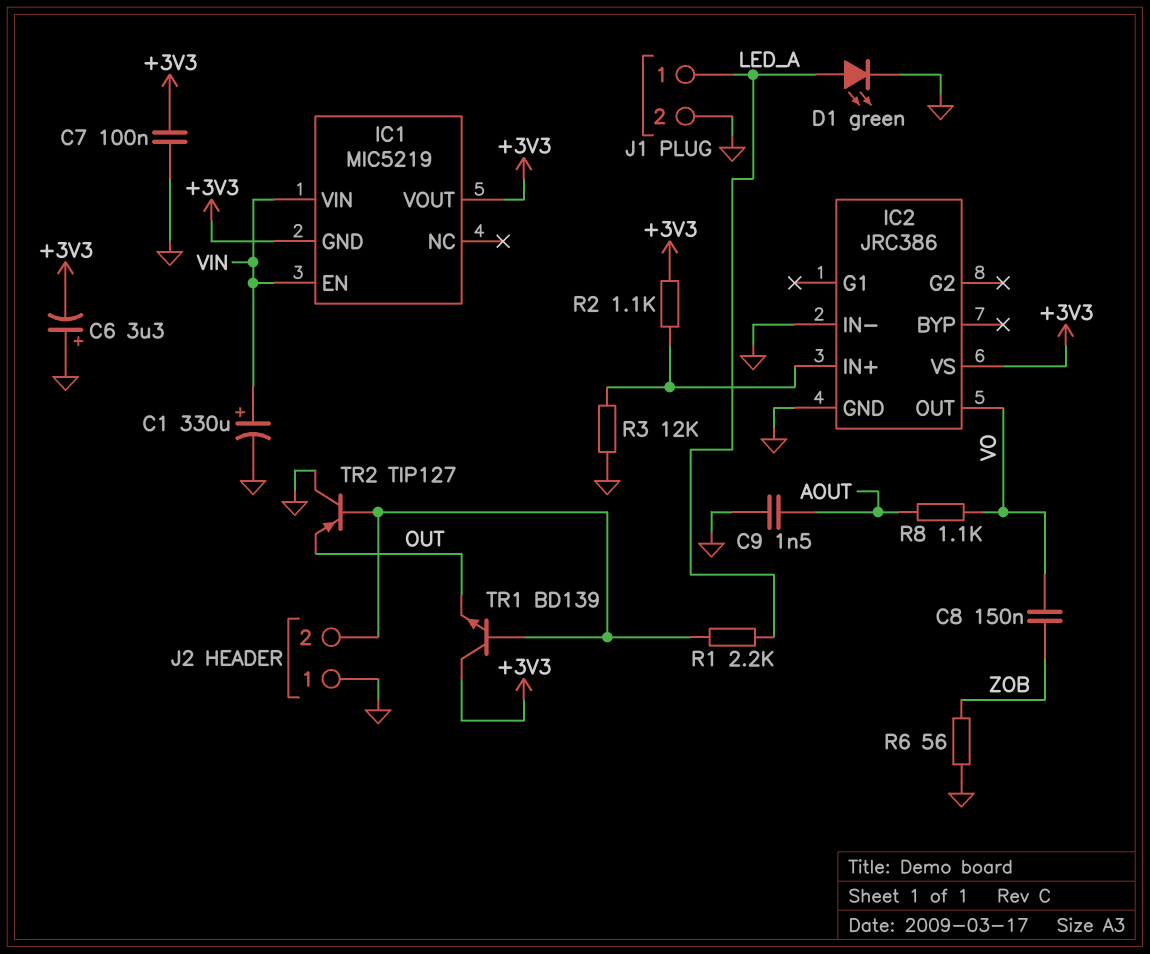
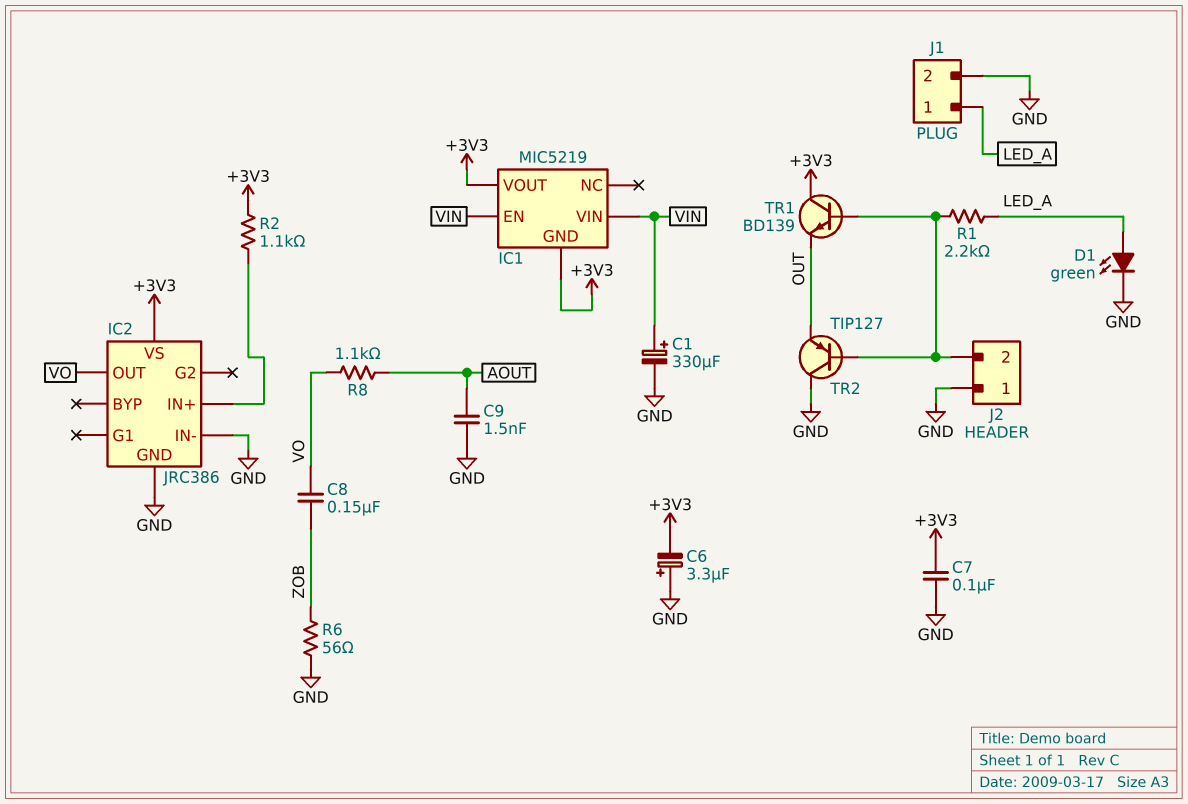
R3: 12k (GND, IC2/IN+) -> none

